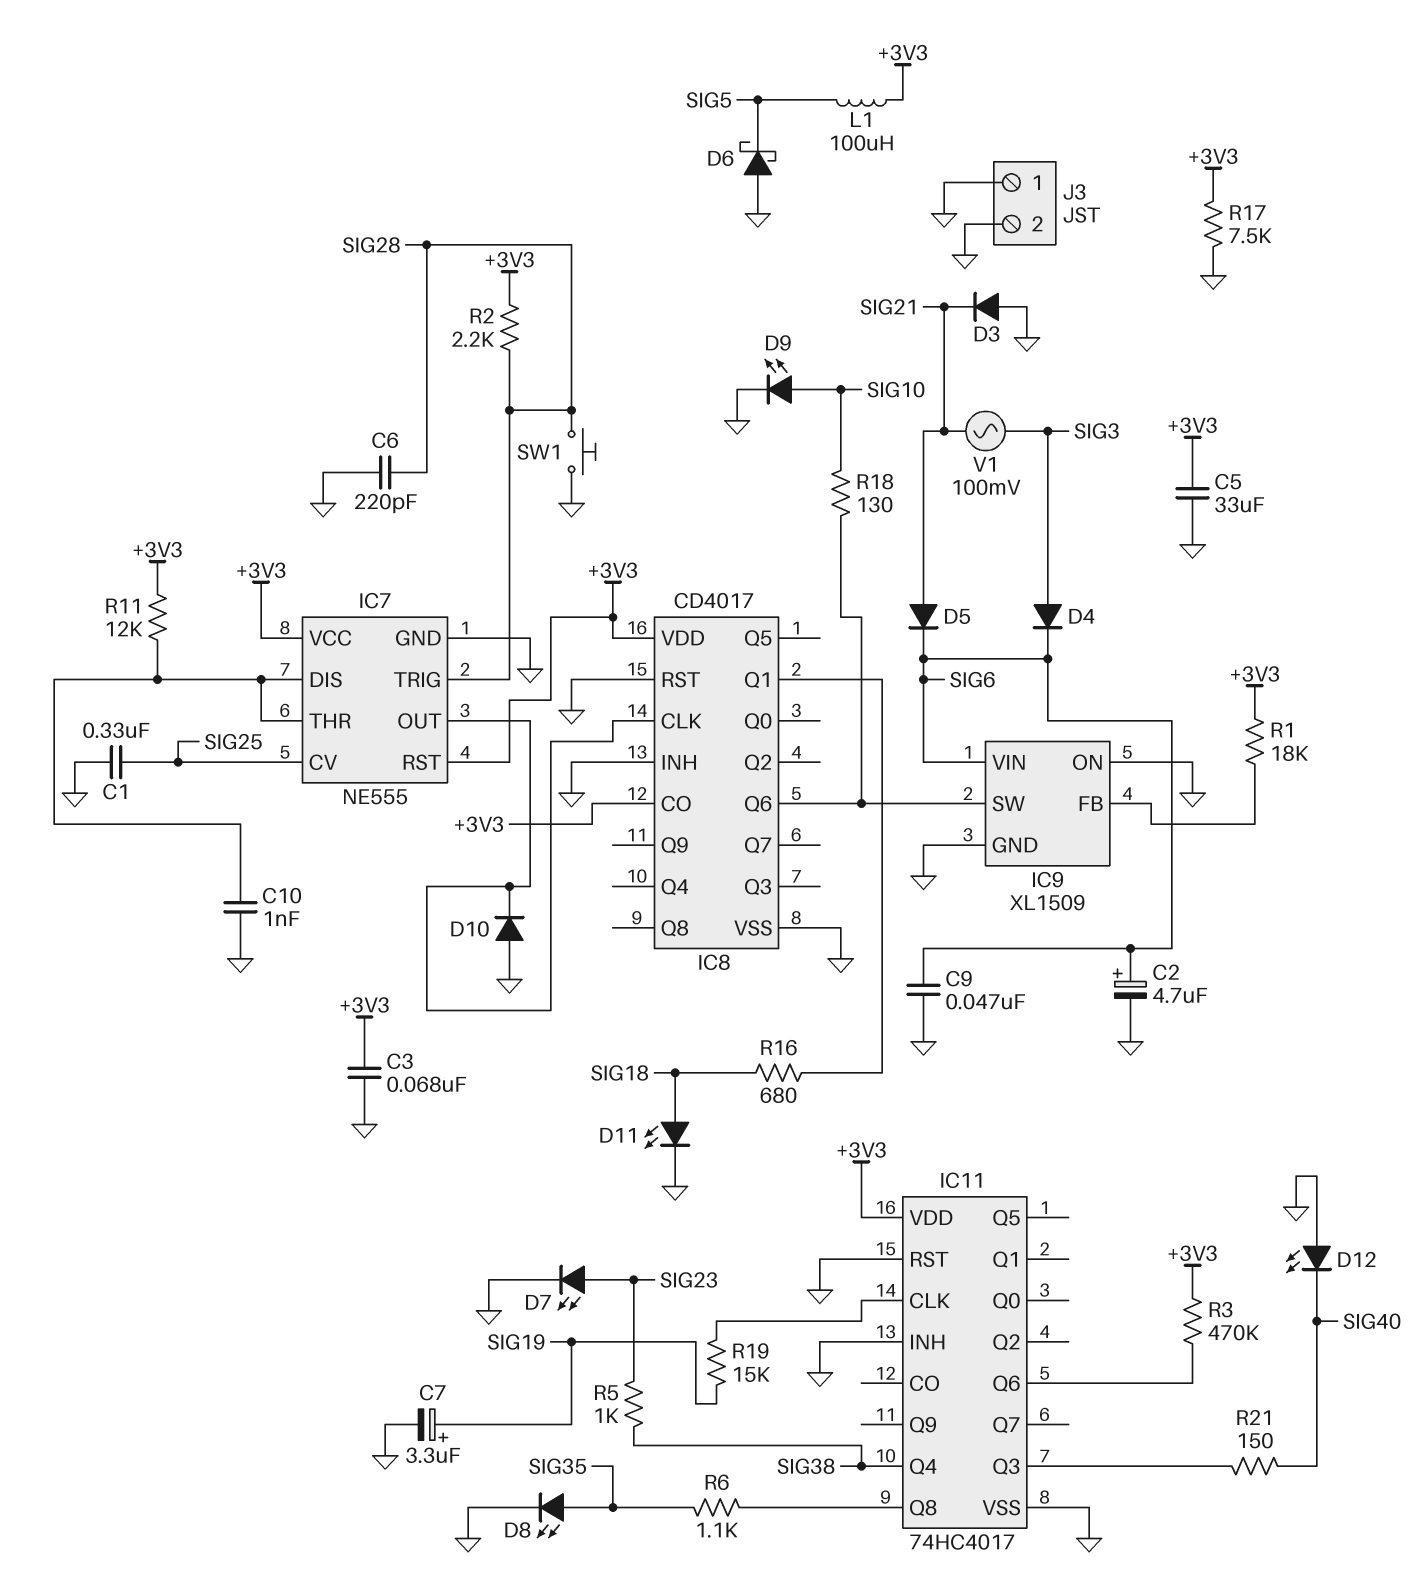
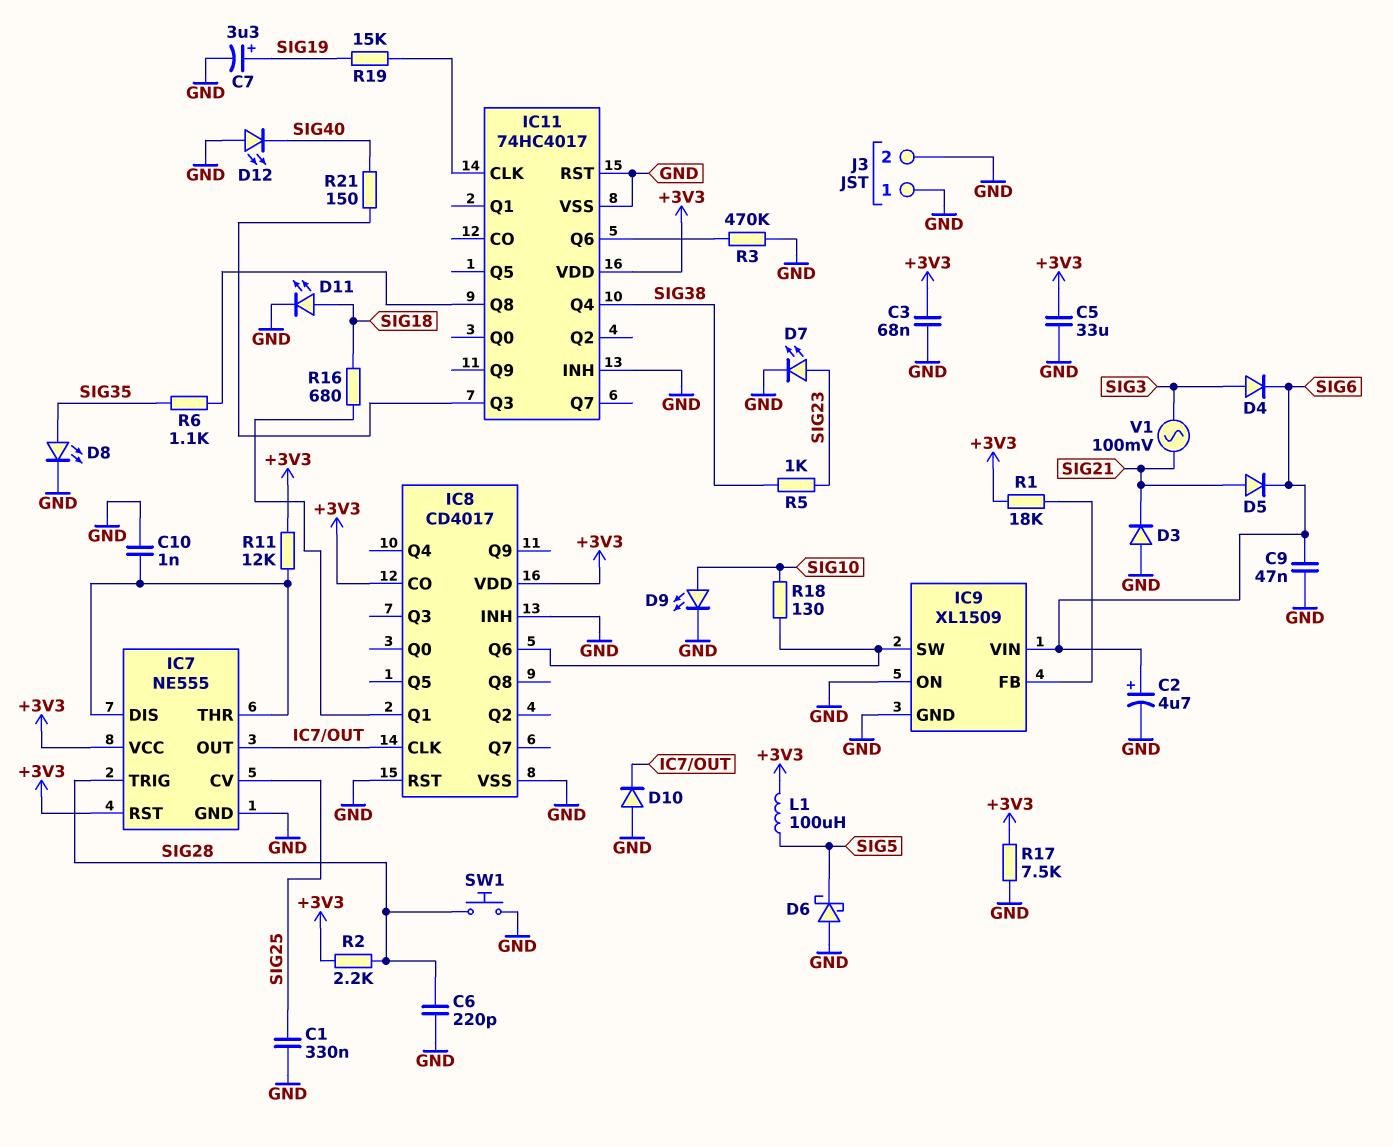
R3: 470k (+3V3, IC11/Q6) -> 470k (GND, IC11/Q6)

